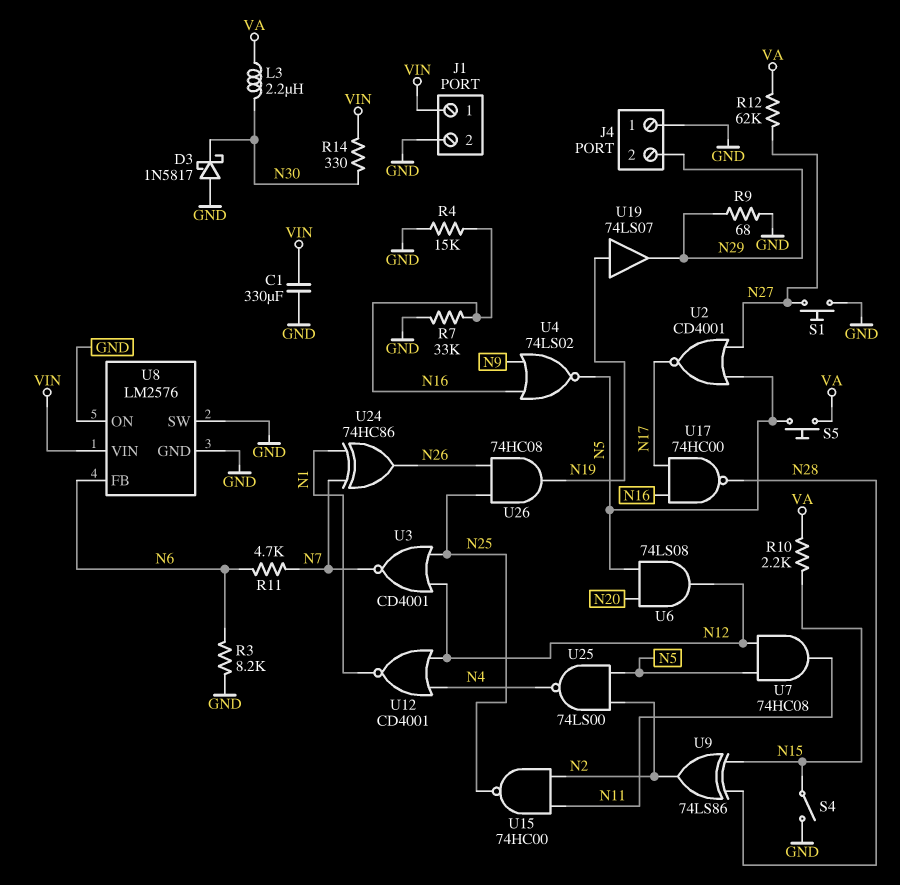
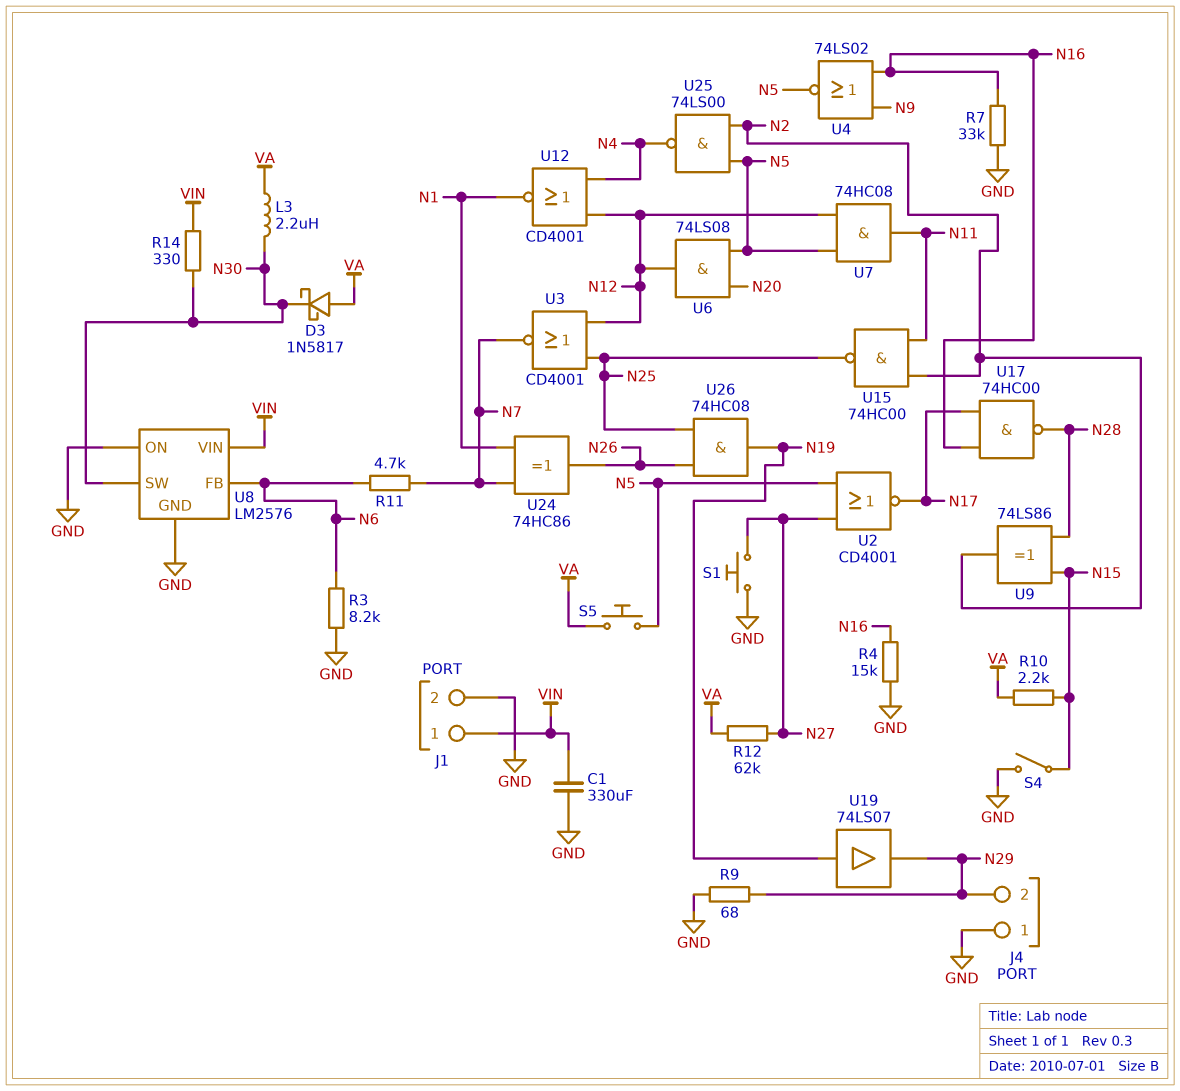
D3: schottky 1N5817 (A GND, K N30) -> schottky 1N5817 (A VA, K N30)
U8 pin SW: GND -> N30

